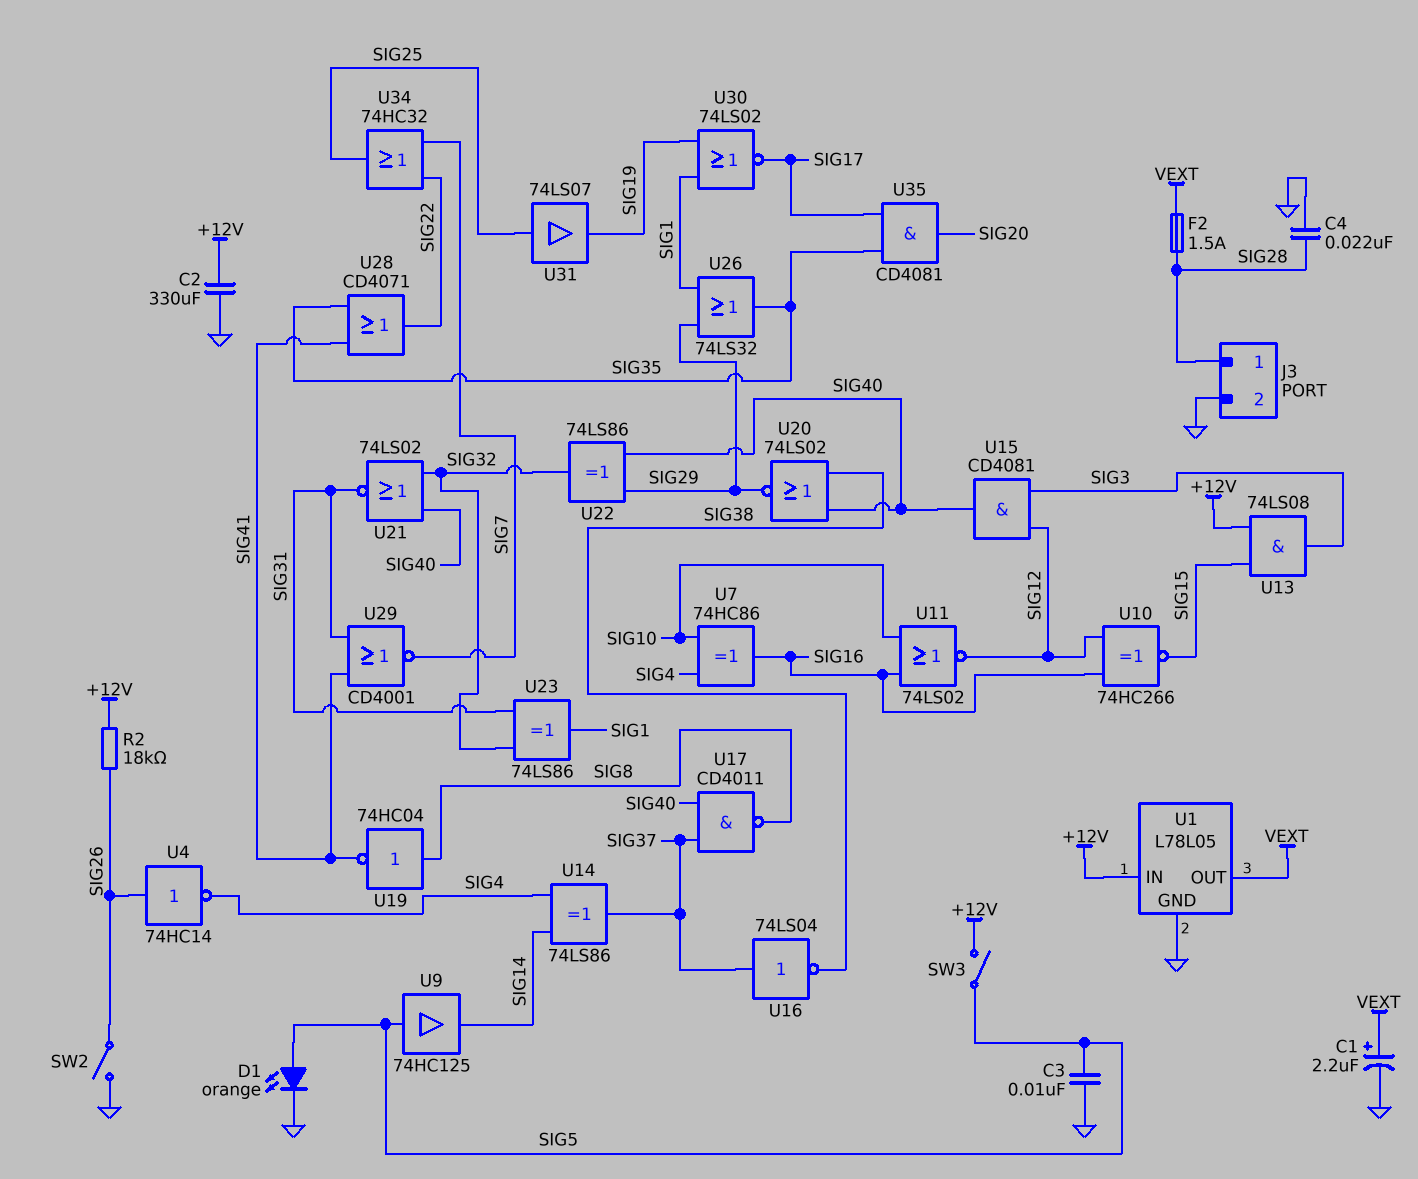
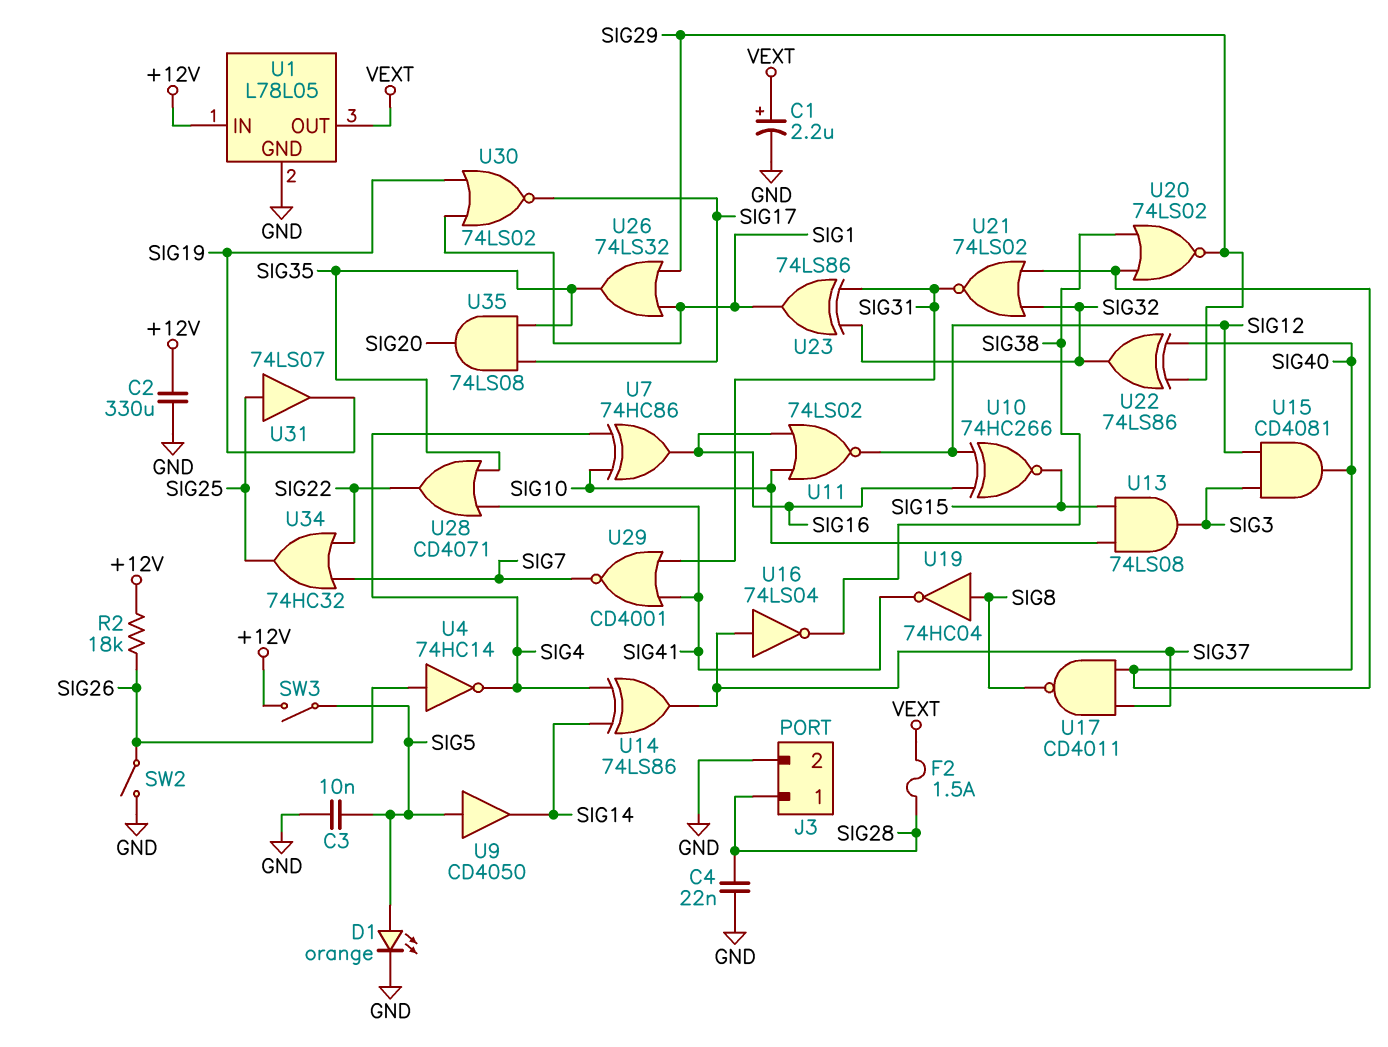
U9: buffer 74HC125 (in SIG5, out SIG14) -> buffer CD4050 (in SIG5, out SIG14)
U13: AND 74LS08 (in +12V, in SIG15, out SIG3) -> AND 74LS08 (in SIG10, in SIG15, out SIG3)
U35: AND CD4081 (in SIG17, in SIG35, out SIG20) -> AND 74LS08 (in SIG17, in SIG35, out SIG20)

